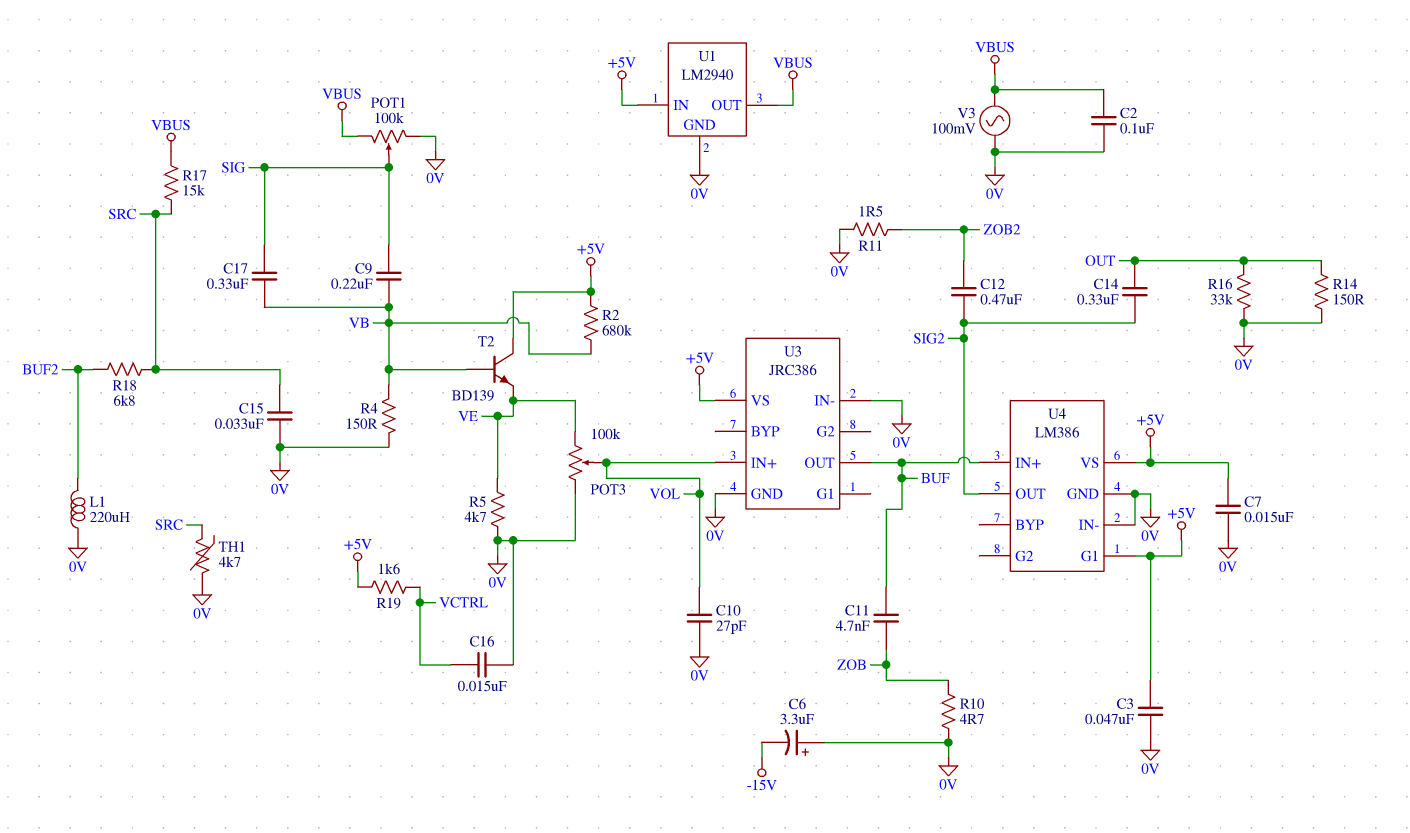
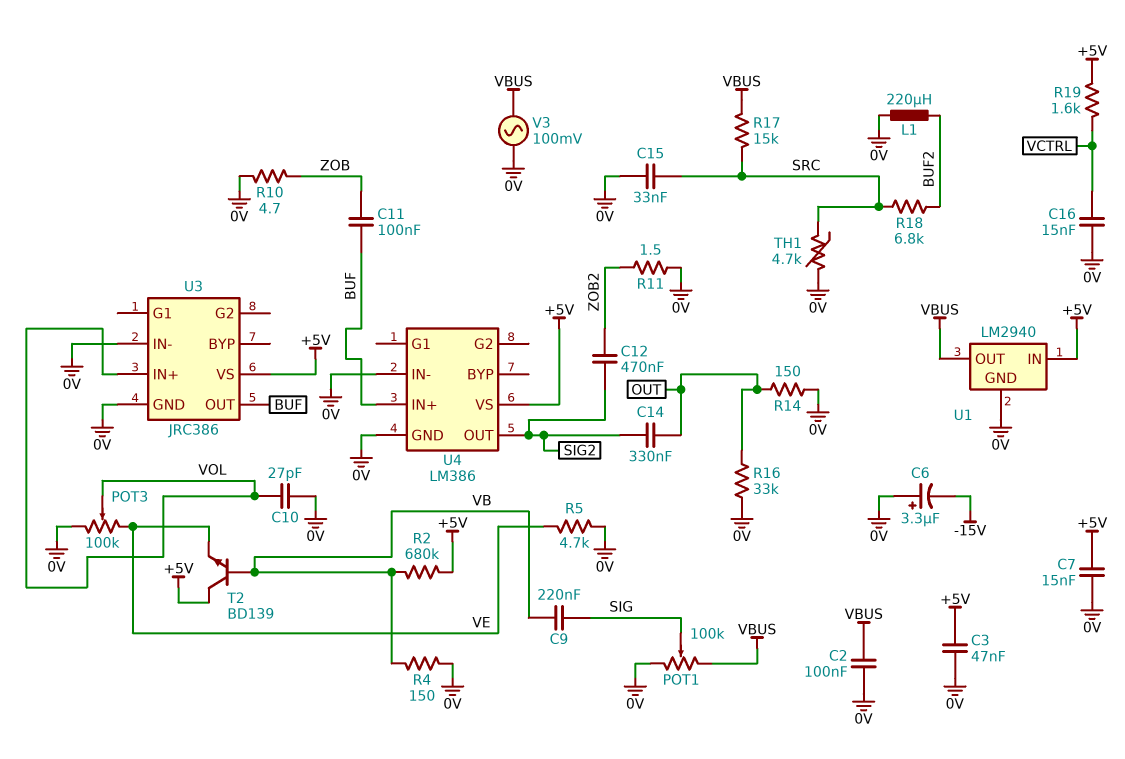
C11: 4.7nF (BUF, ZOB) -> 100nF (BUF, ZOB)
C17: 330nF (SIG, VB) -> none
U4 pin G1: +5V -> none

